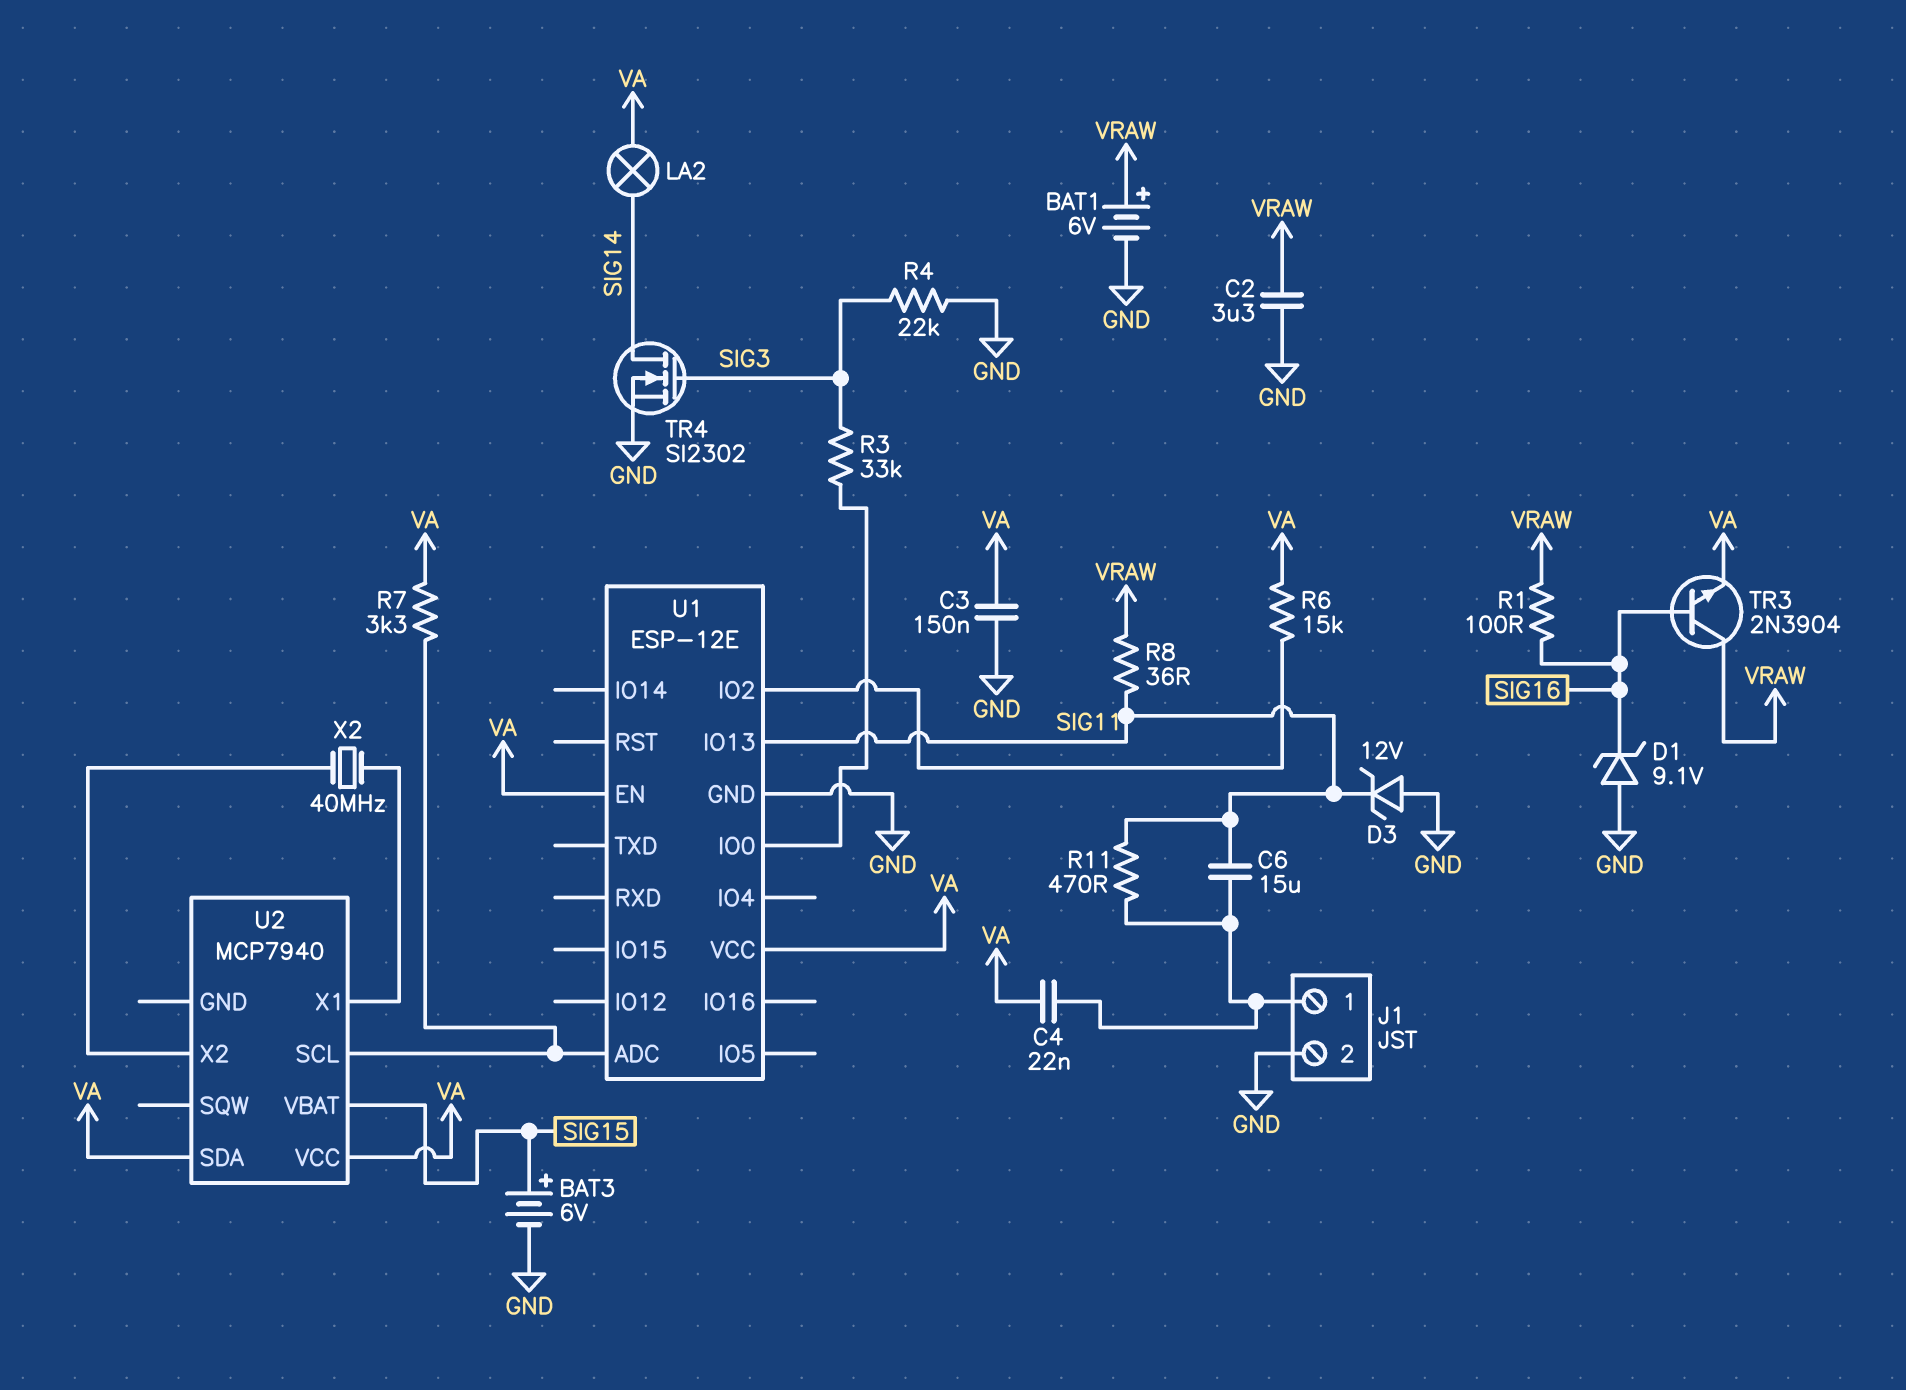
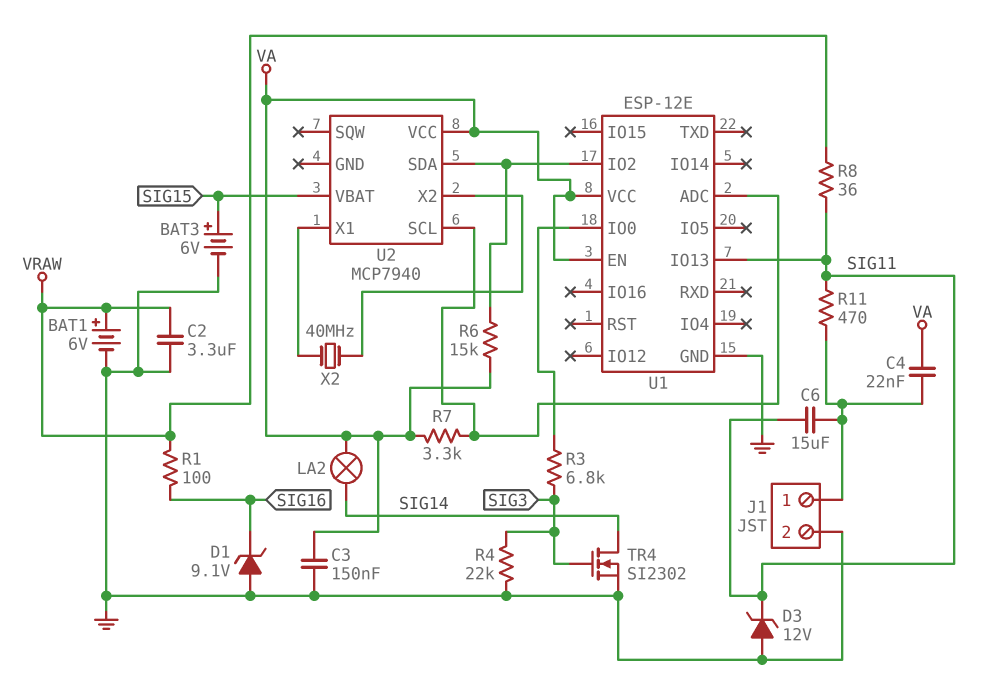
R3: 33k (SIG3, U1/IO0) -> 6.8k (SIG3, U1/IO0)
TR3: NPN 2N3904 (B SIG16, C VRAW, E VA) -> none
U2 pin SDA: VA -> U1/IO2

